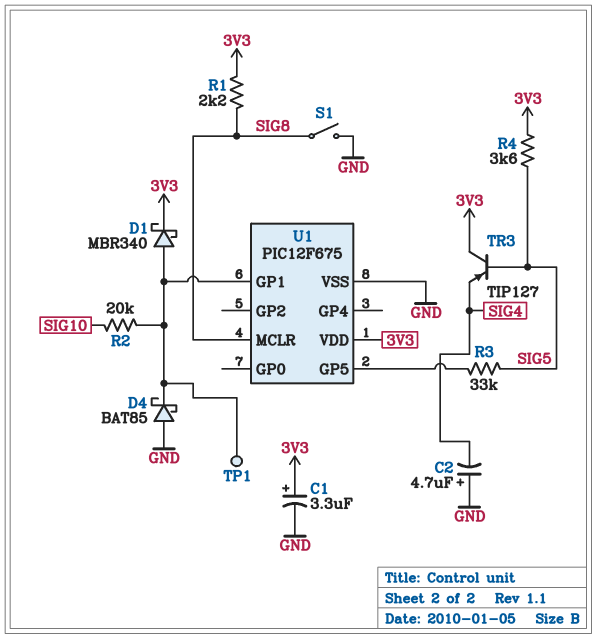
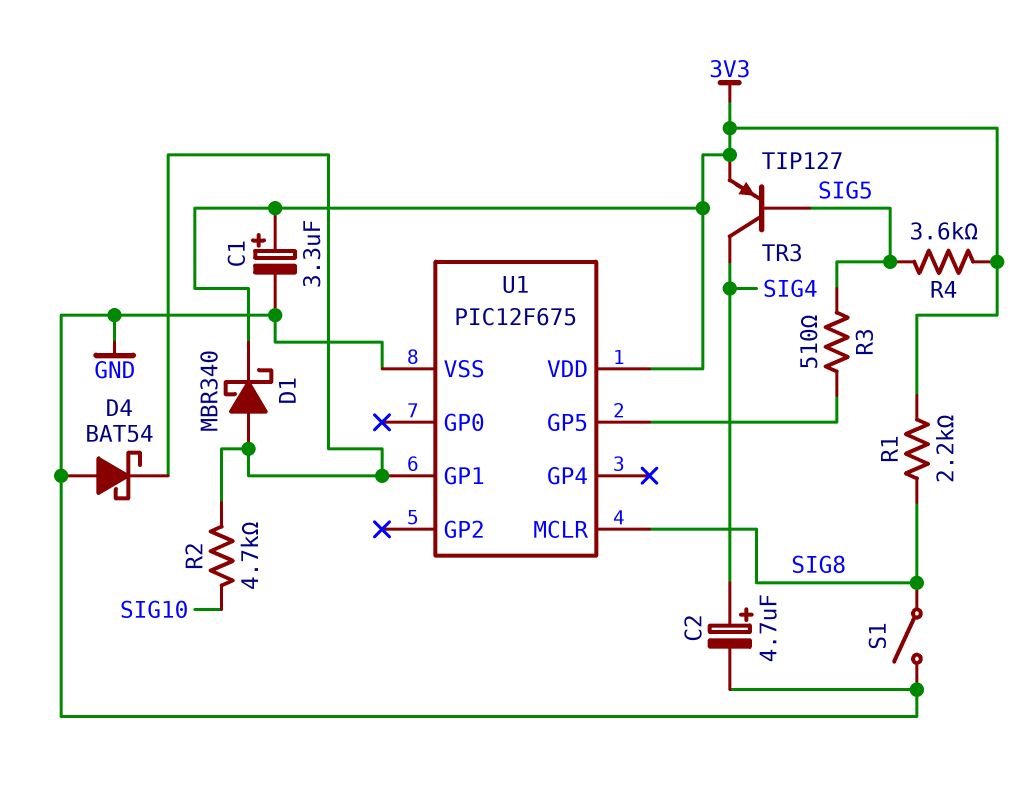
C2: 4.7uF (plus GND, minus SIG4) -> 4.7uF (plus SIG4, minus GND)
D4: schottky BAT85 (A GND, K U1/GP1) -> schottky BAT54 (A GND, K U1/GP1)
R2: 20k (SIG10, U1/GP1) -> 4.7k (SIG10, U1/GP1)
R3: 33k (SIG5, U1/GP5) -> 510 (SIG5, U1/GP5)
TP1: test point (U1/GP1) -> none
TR3: PNP TIP127 (B SIG5, C 3V3, E SIG4) -> PNP TIP127 (B SIG5, C SIG4, E 3V3)

